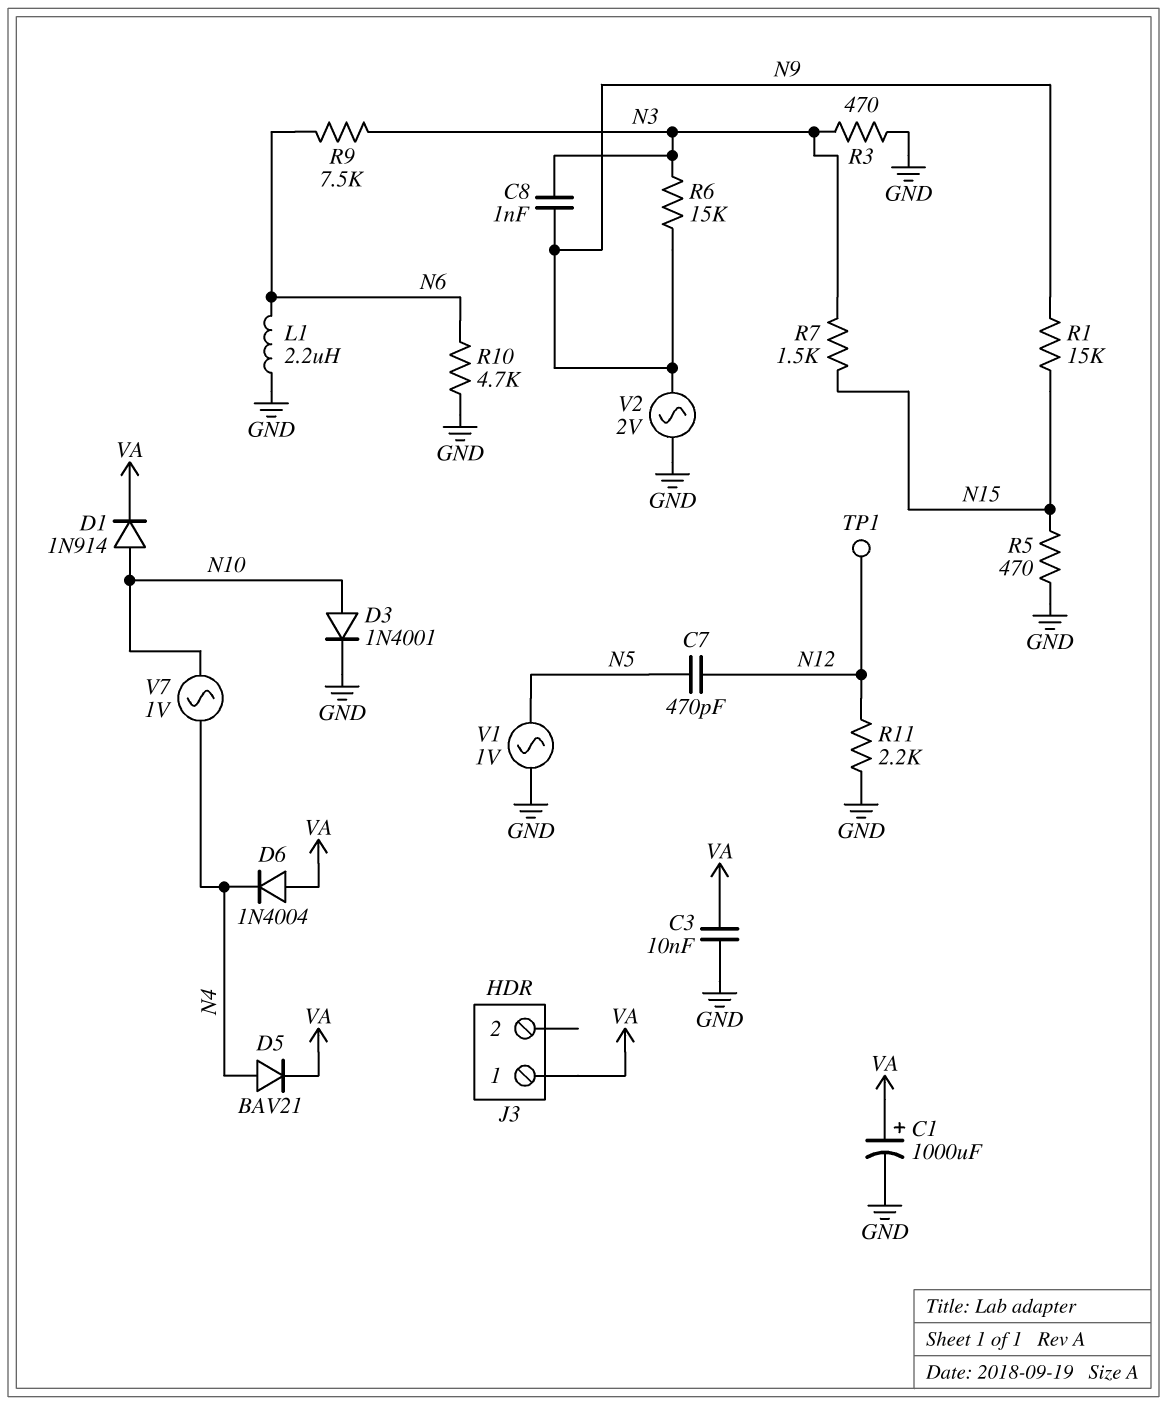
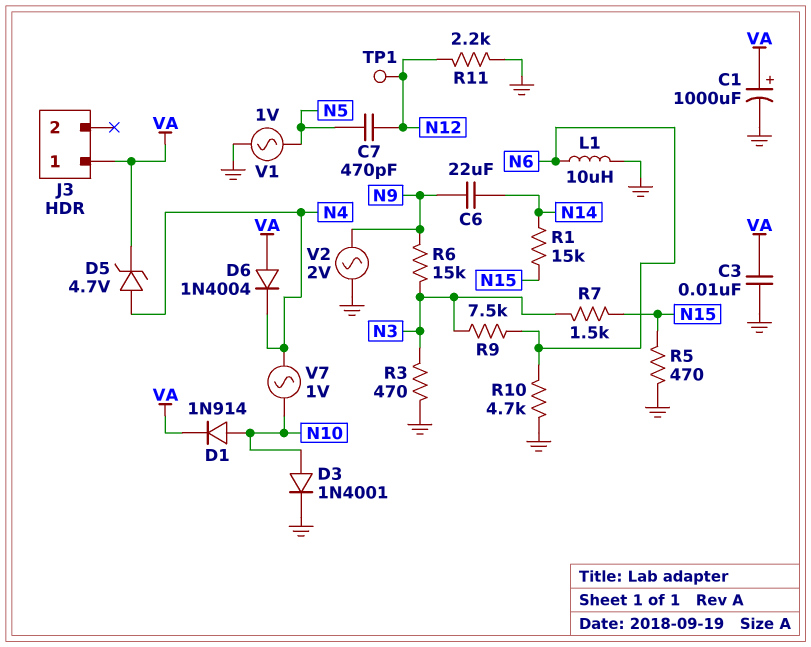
C6: none -> 22uF (N9, N14)
C8: 1nF (N3, N9) -> none
D5: diode BAV21 (A N4, K VA) -> zener 4.7V (A N4, K VA)
L1: 2.2uH (GND, N6) -> 10uH (GND, N6)
R1: 15k (N9, N15) -> 15k (N14, N15)

